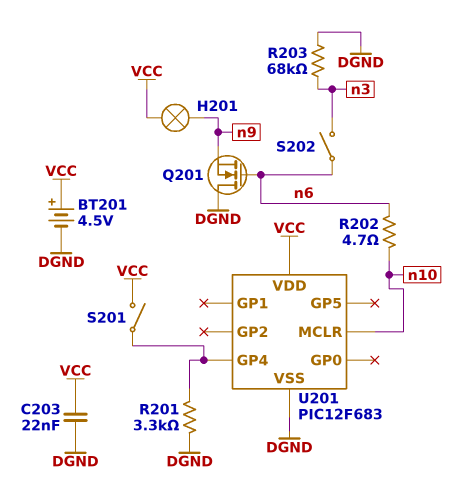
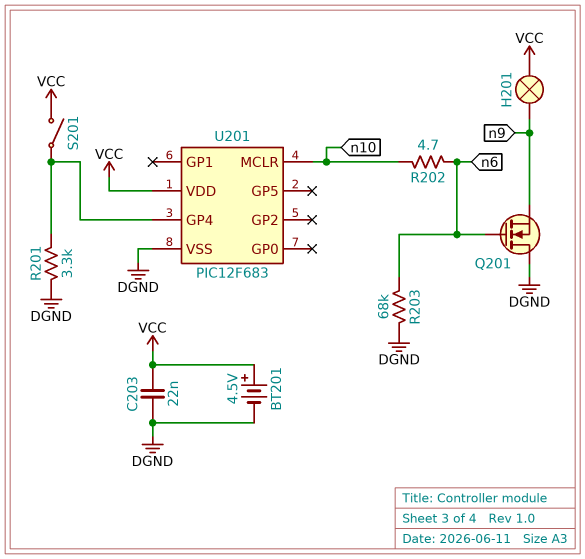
R203: 68k (DGND, n3) -> 68k (DGND, n6)
S202: switch (n3, n6) -> none

